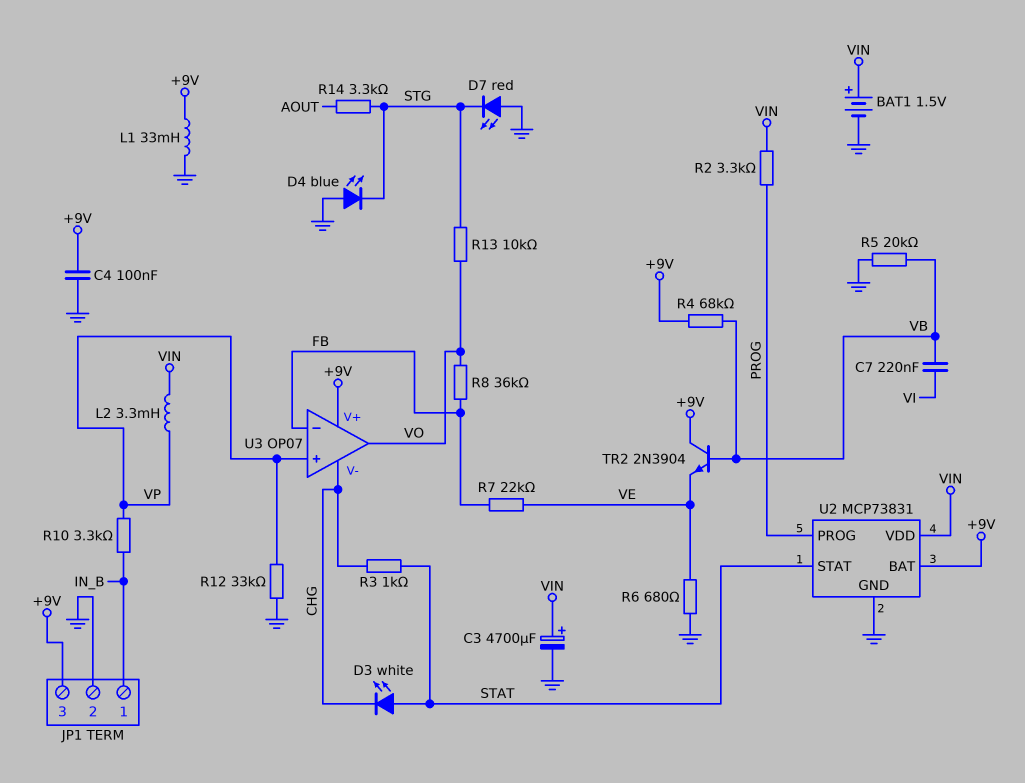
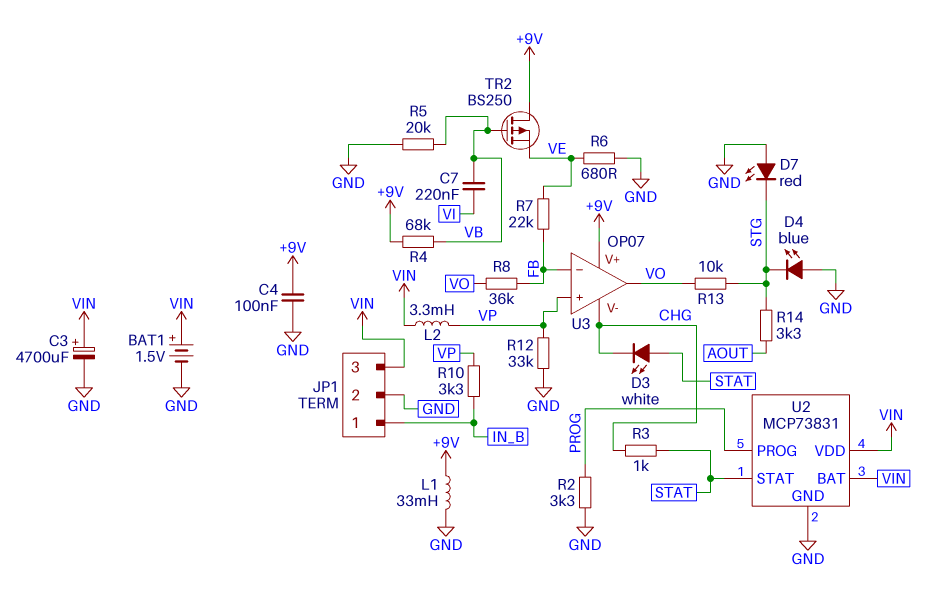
JP1 pin 3: +9V -> VIN
R2: 3.3k (PROG, VIN) -> 3.3k (GND, PROG)
TR2: NPN 2N3904 (B VB, C +9V, E VE) -> PMOS BS250 (G VB, D +9V, S VE)
U2 pin BAT: +9V -> VIN

